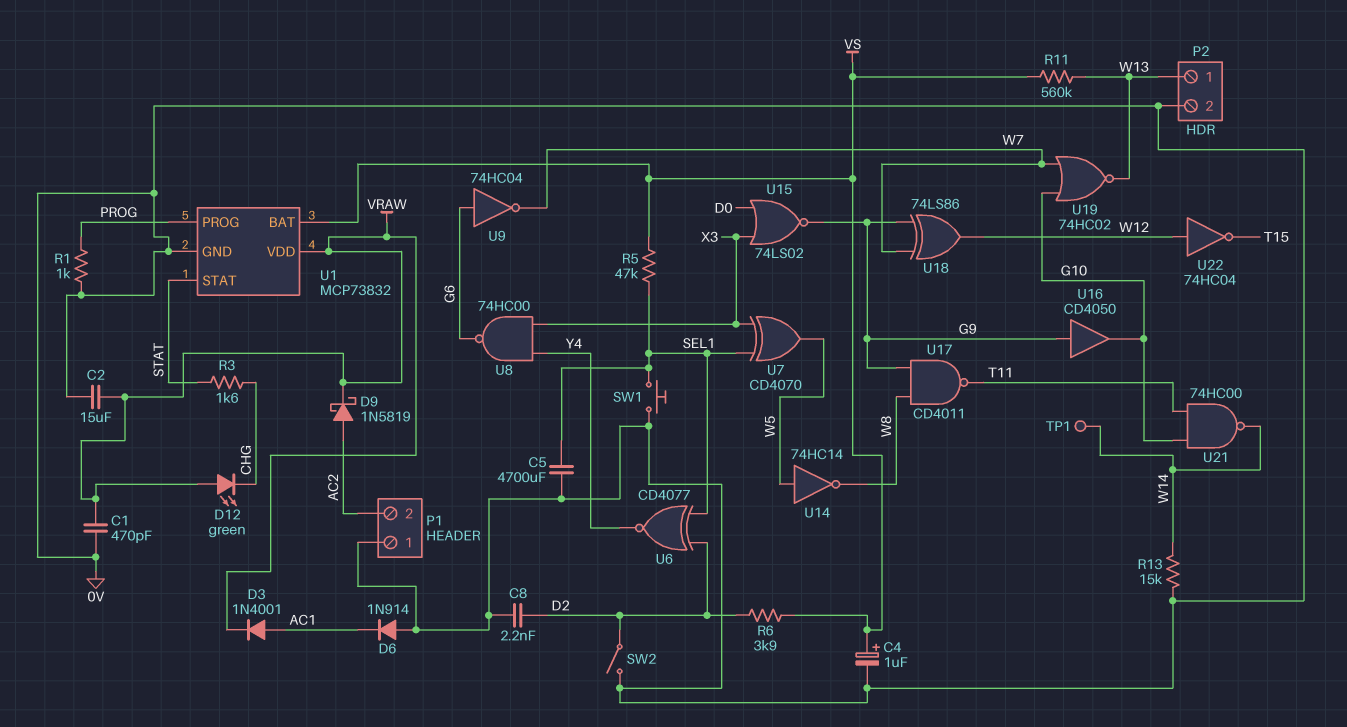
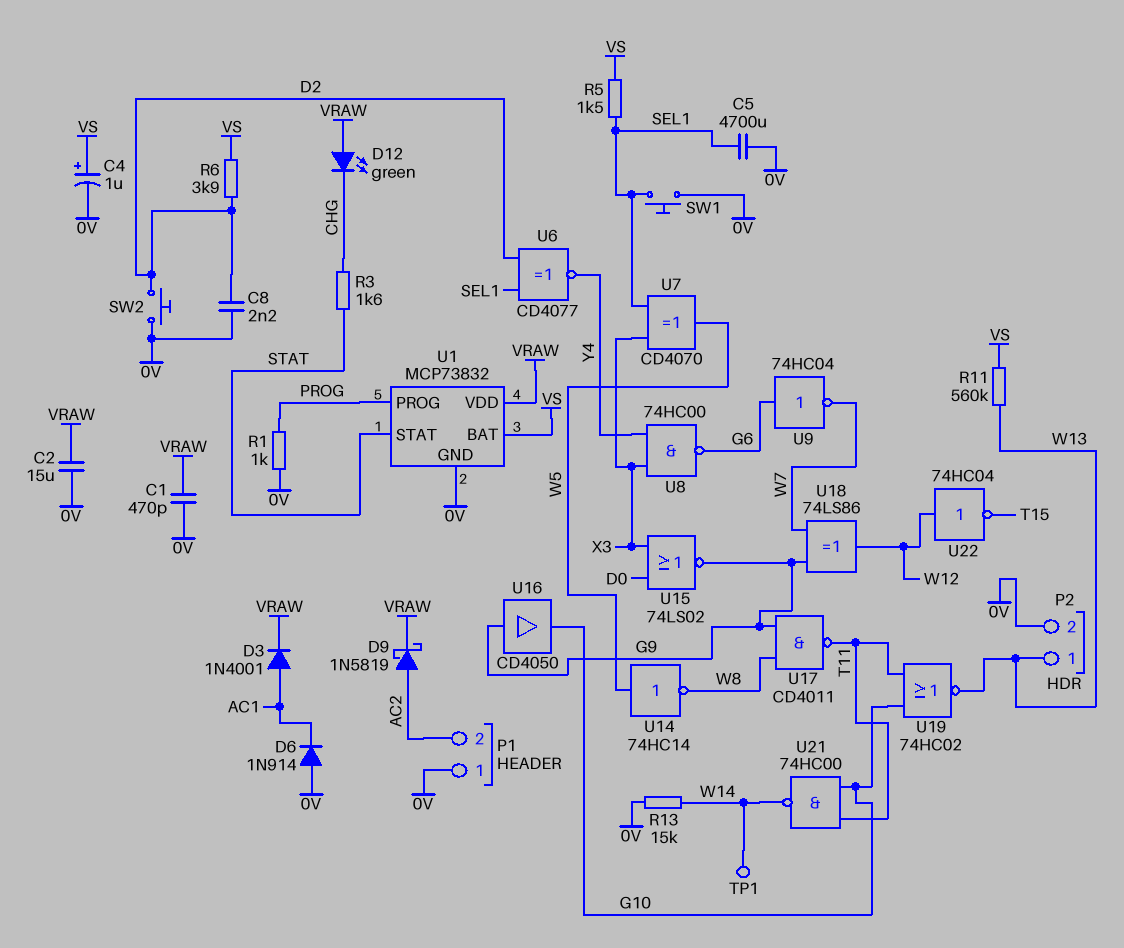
R5: 47k (SEL1, VS) -> 1.5k (SEL1, VS)
SW2: switch (0V, D2) -> button (0V, D2)
U19: NOR 74HC02 (in G10, in W7, out W13) -> NOR 74HC02 (in G10, in T11, out W13)

